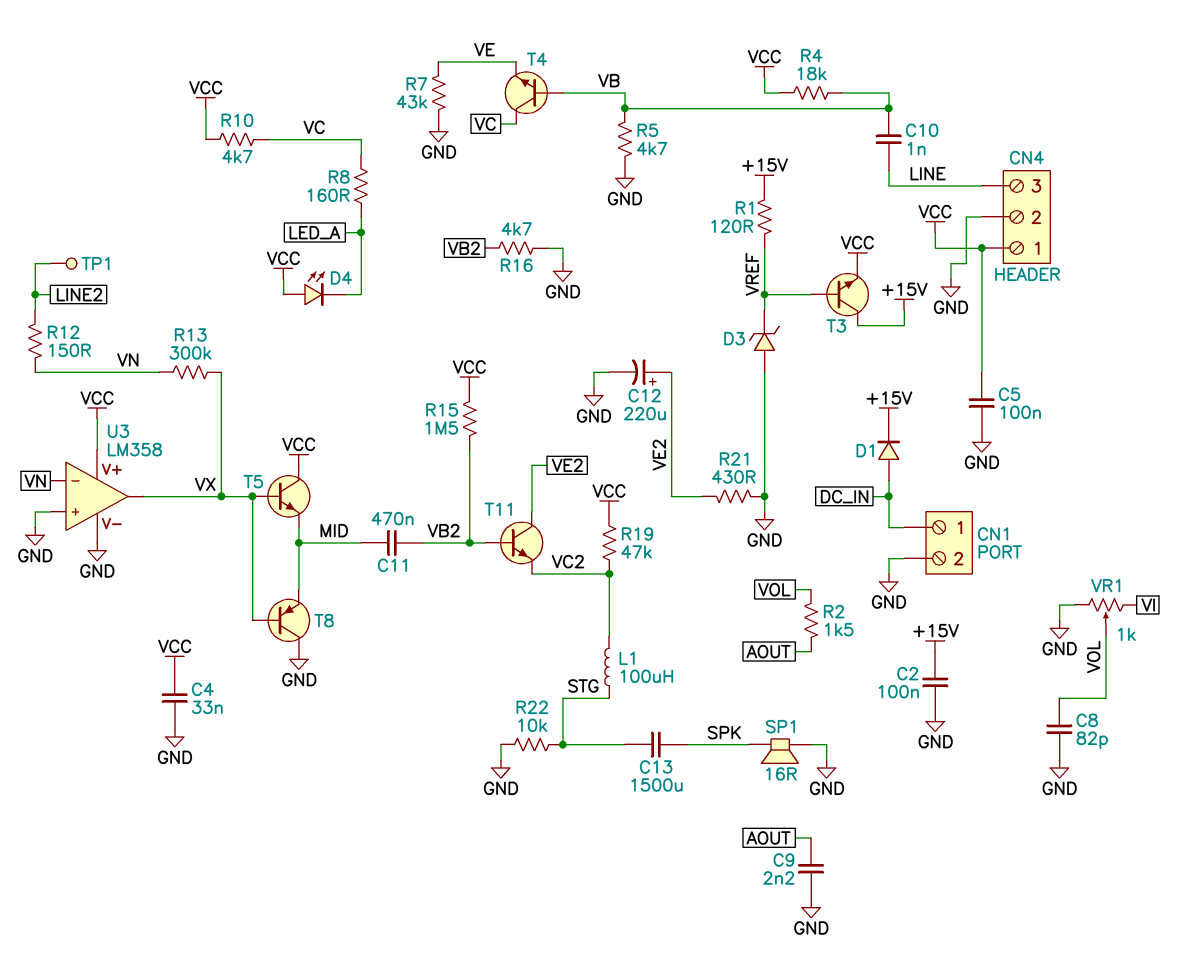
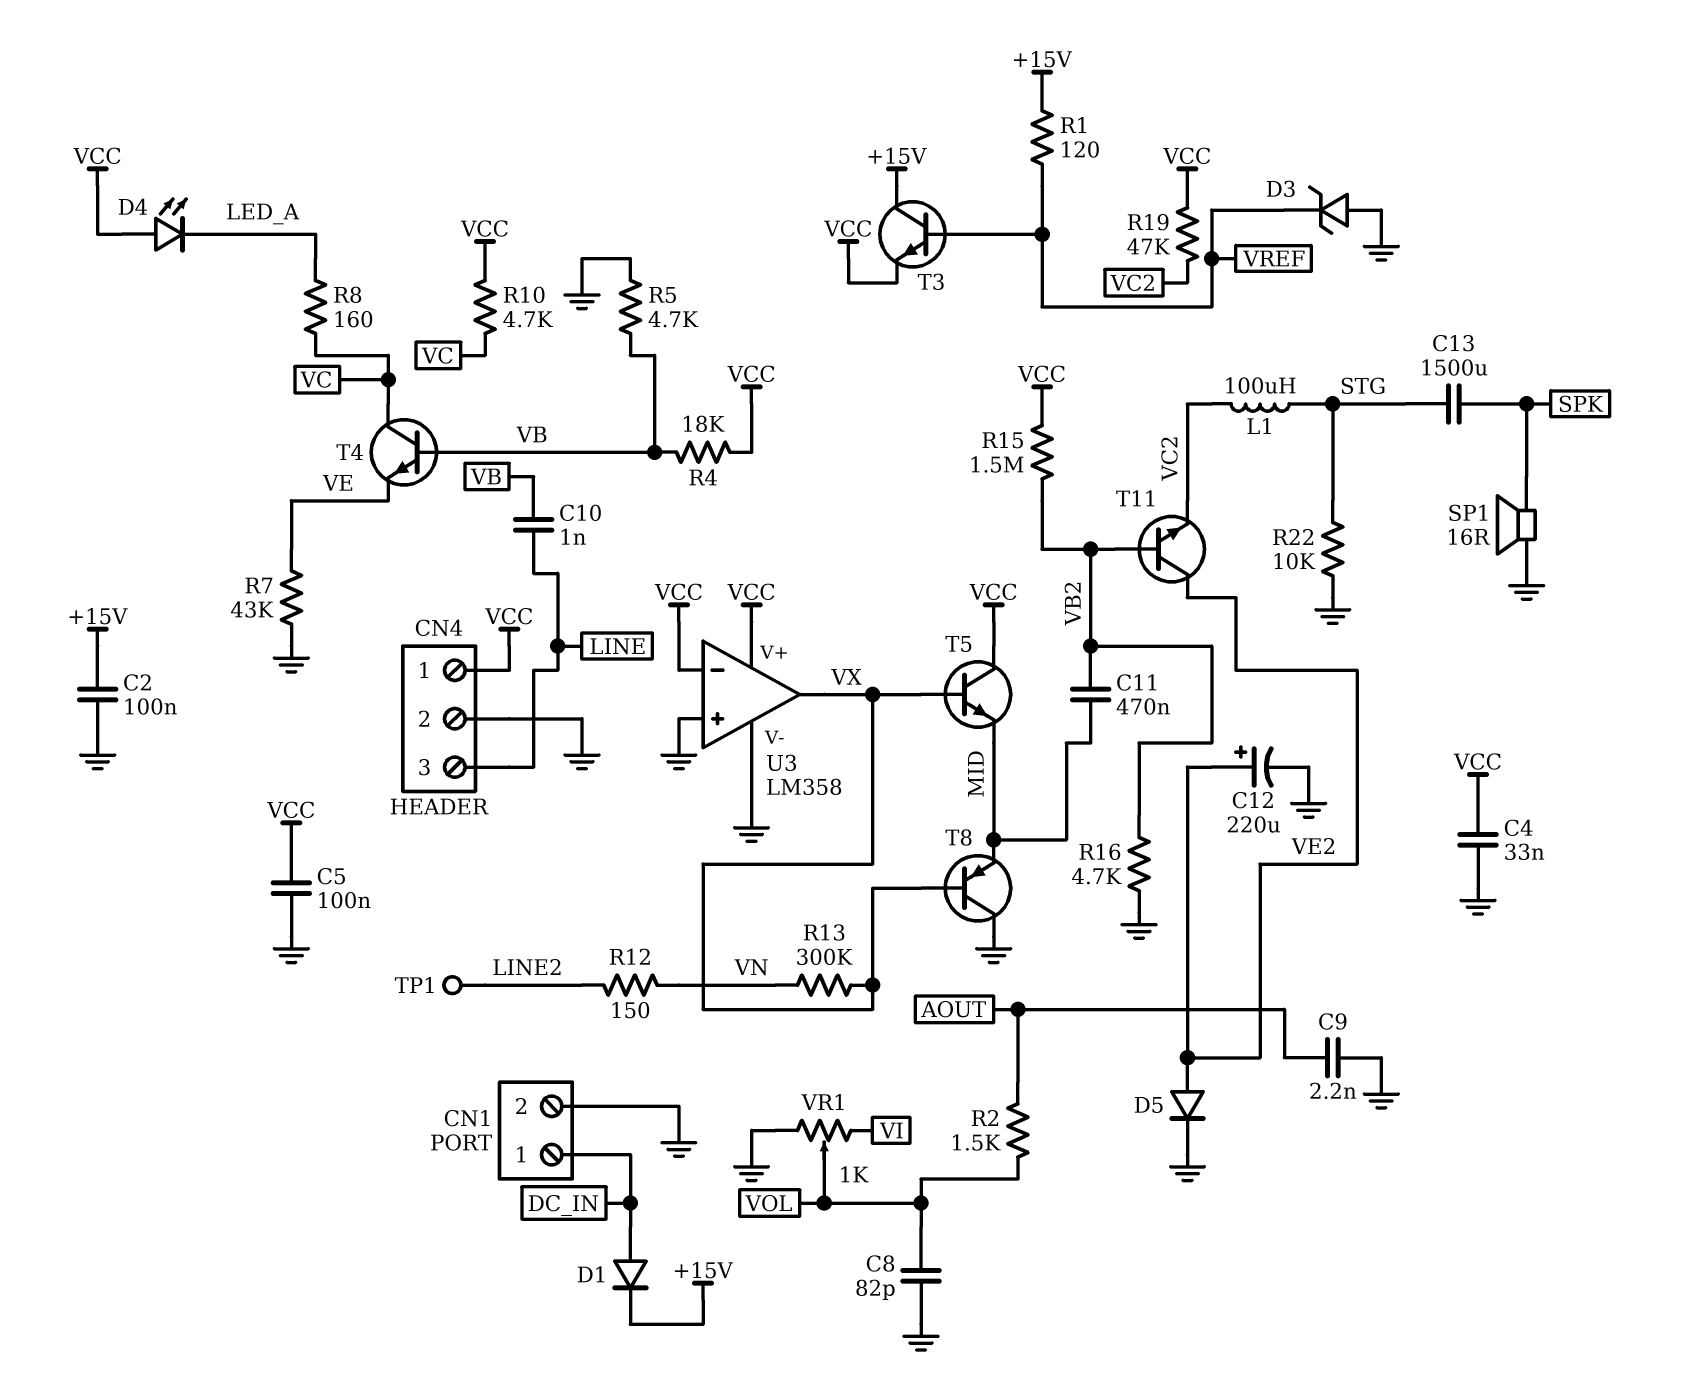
D5: none -> diode (A VE2, K GND)
R21: 430 (GND, VE2) -> none
U3 pin in-: VN -> VCC

